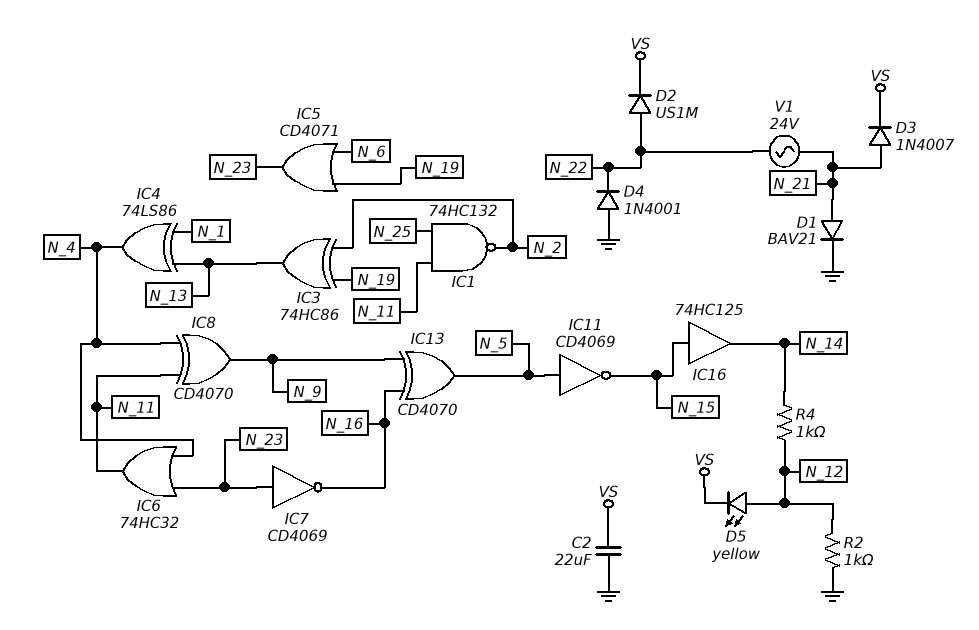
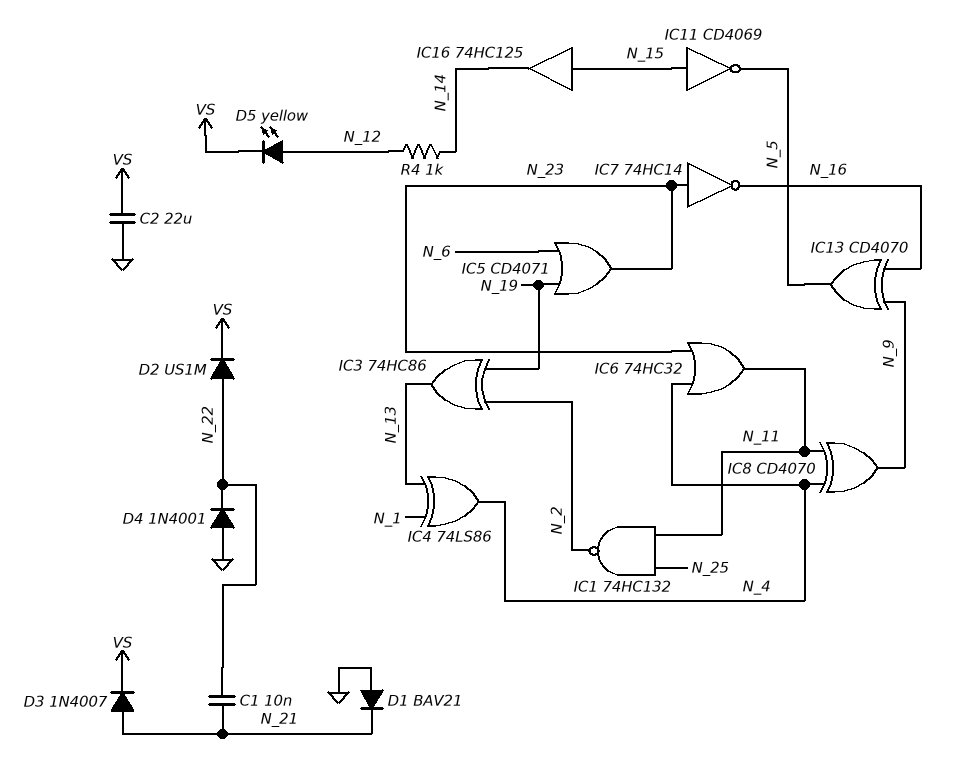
C1: none -> 10nF (N_21, N_22)
D1: diode BAV21 (A N_21, K GND) -> diode BAV21 (A GND, K N_21)
IC7: NOT CD4069 (in N_23, out N_16) -> NOT 74HC14 (in N_23, out N_16)
IC11: NOT CD4069 (in N_5, out N_15) -> NOT CD4069 (in N_15, out N_5)
R2: 1k (GND, N_12) -> none
V1: AC 24V (N_21, N_22) -> none

